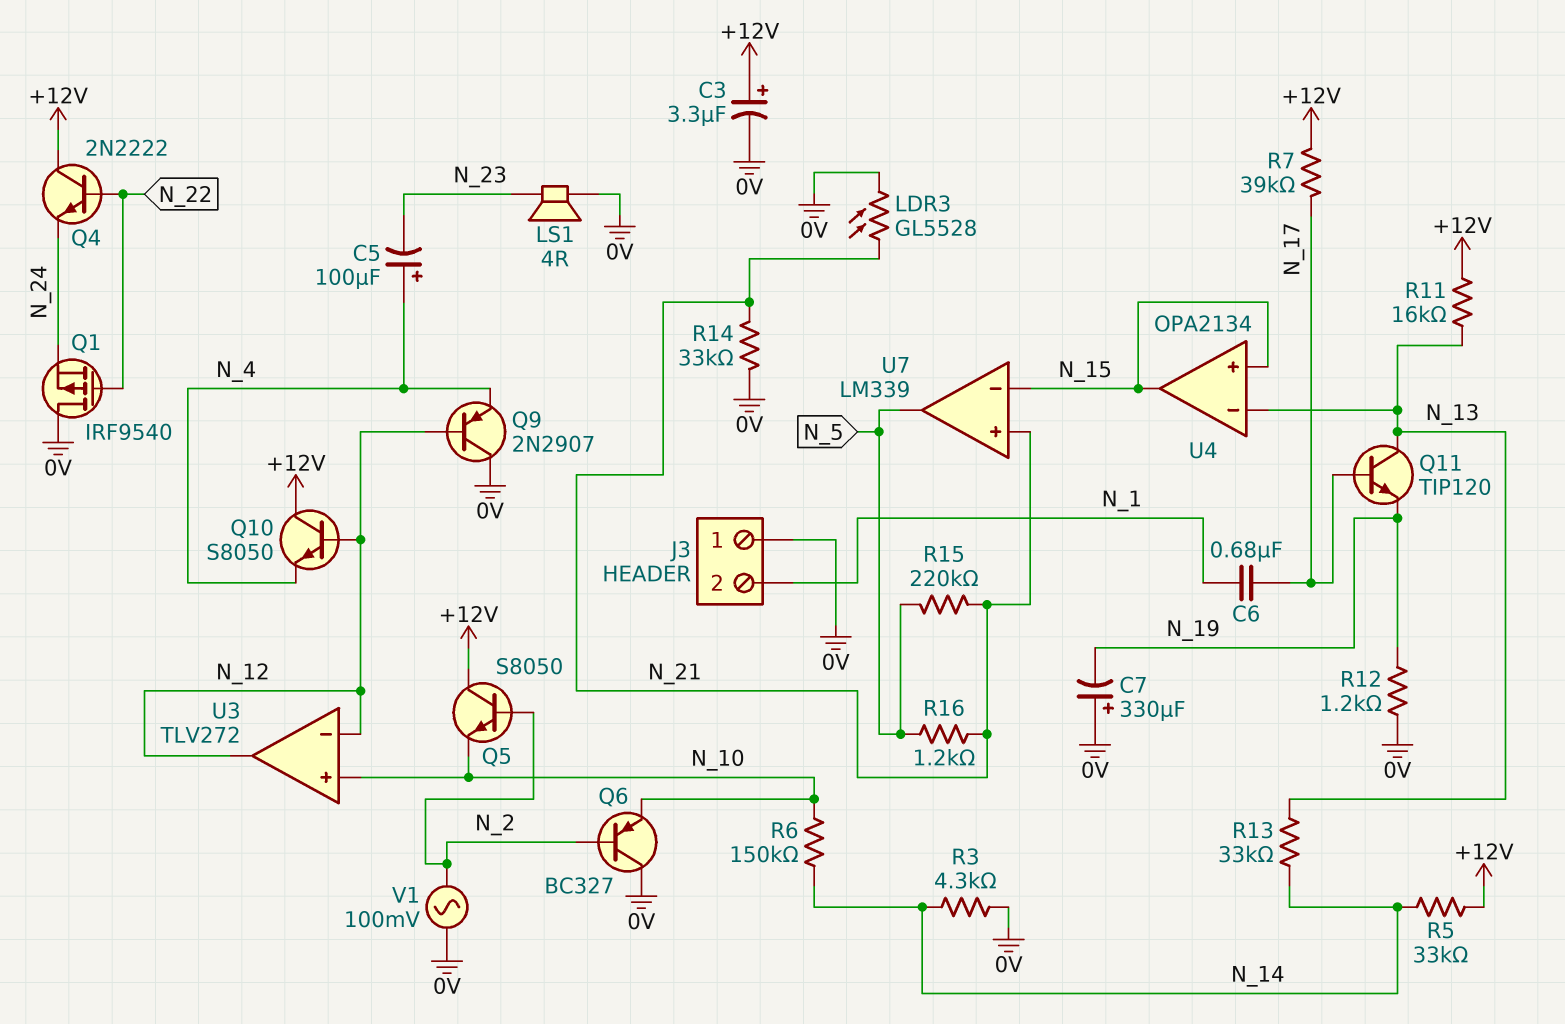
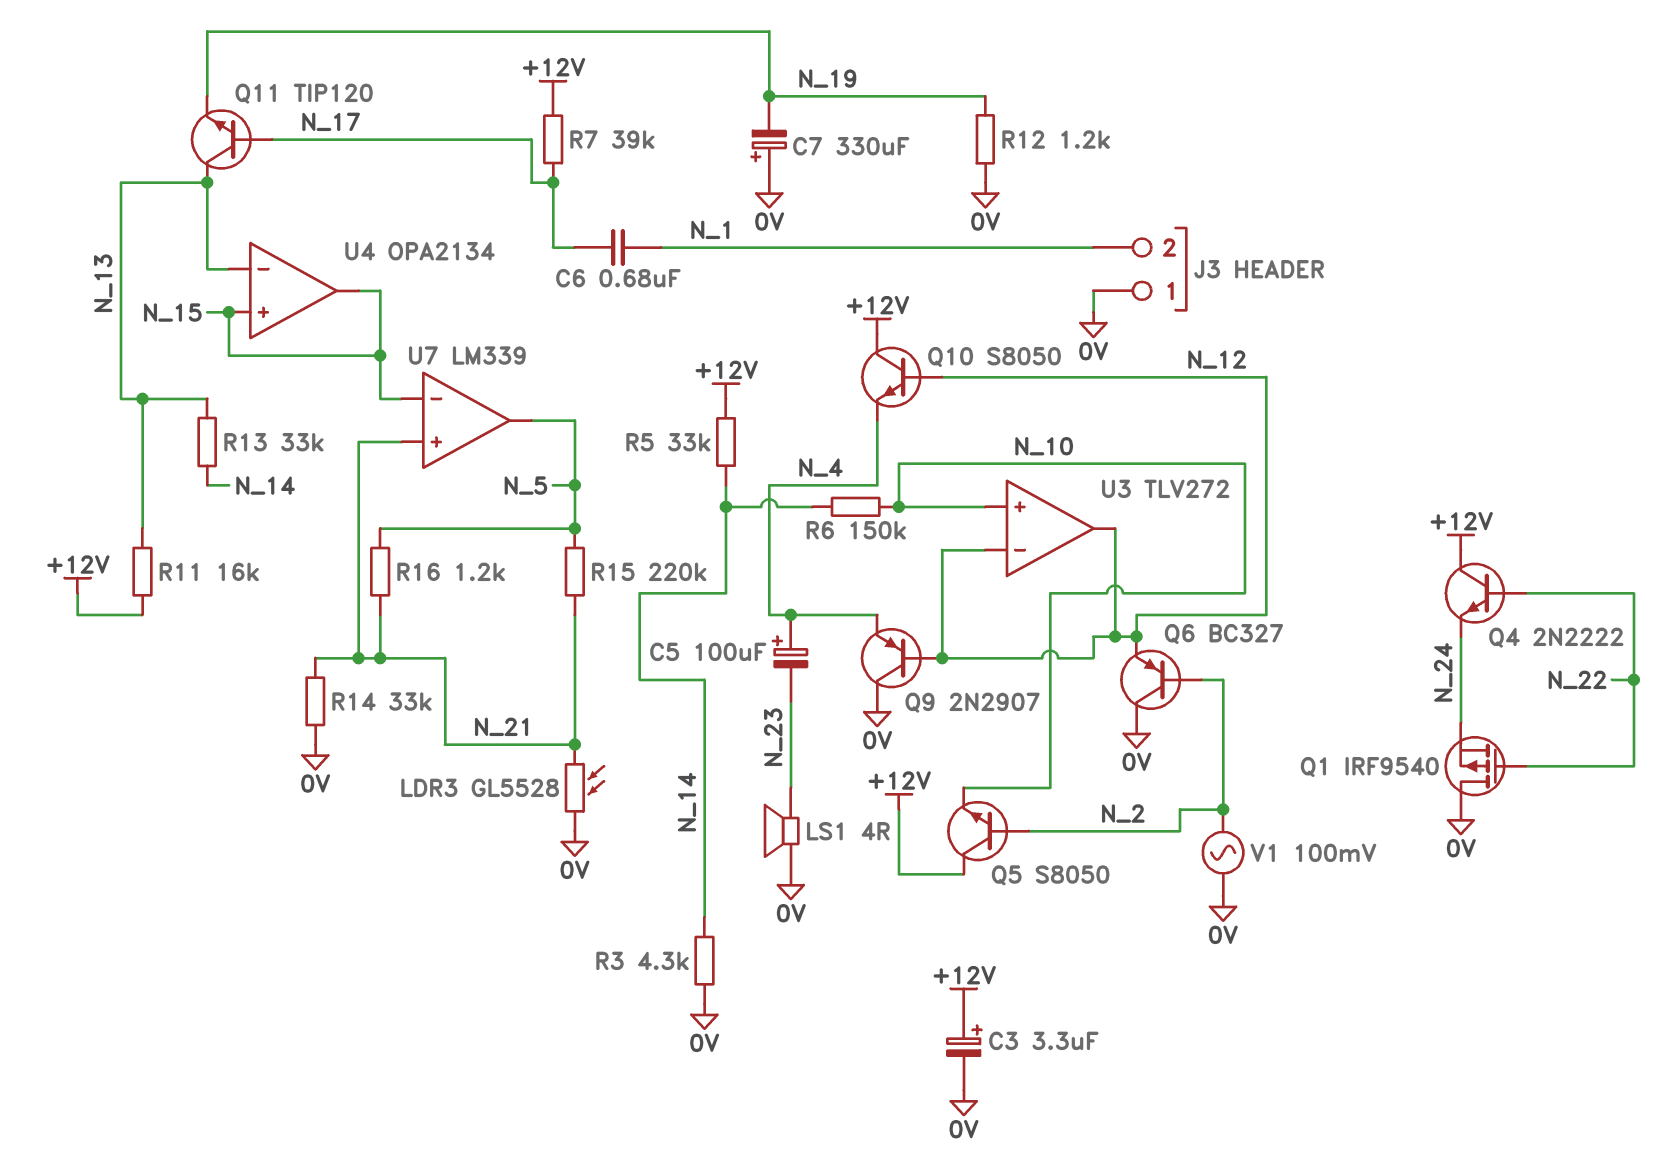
Q6: PNP BC327 (B N_2, C 0V, E N_10) -> PNP BC327 (B N_2, C 0V, E N_12)

